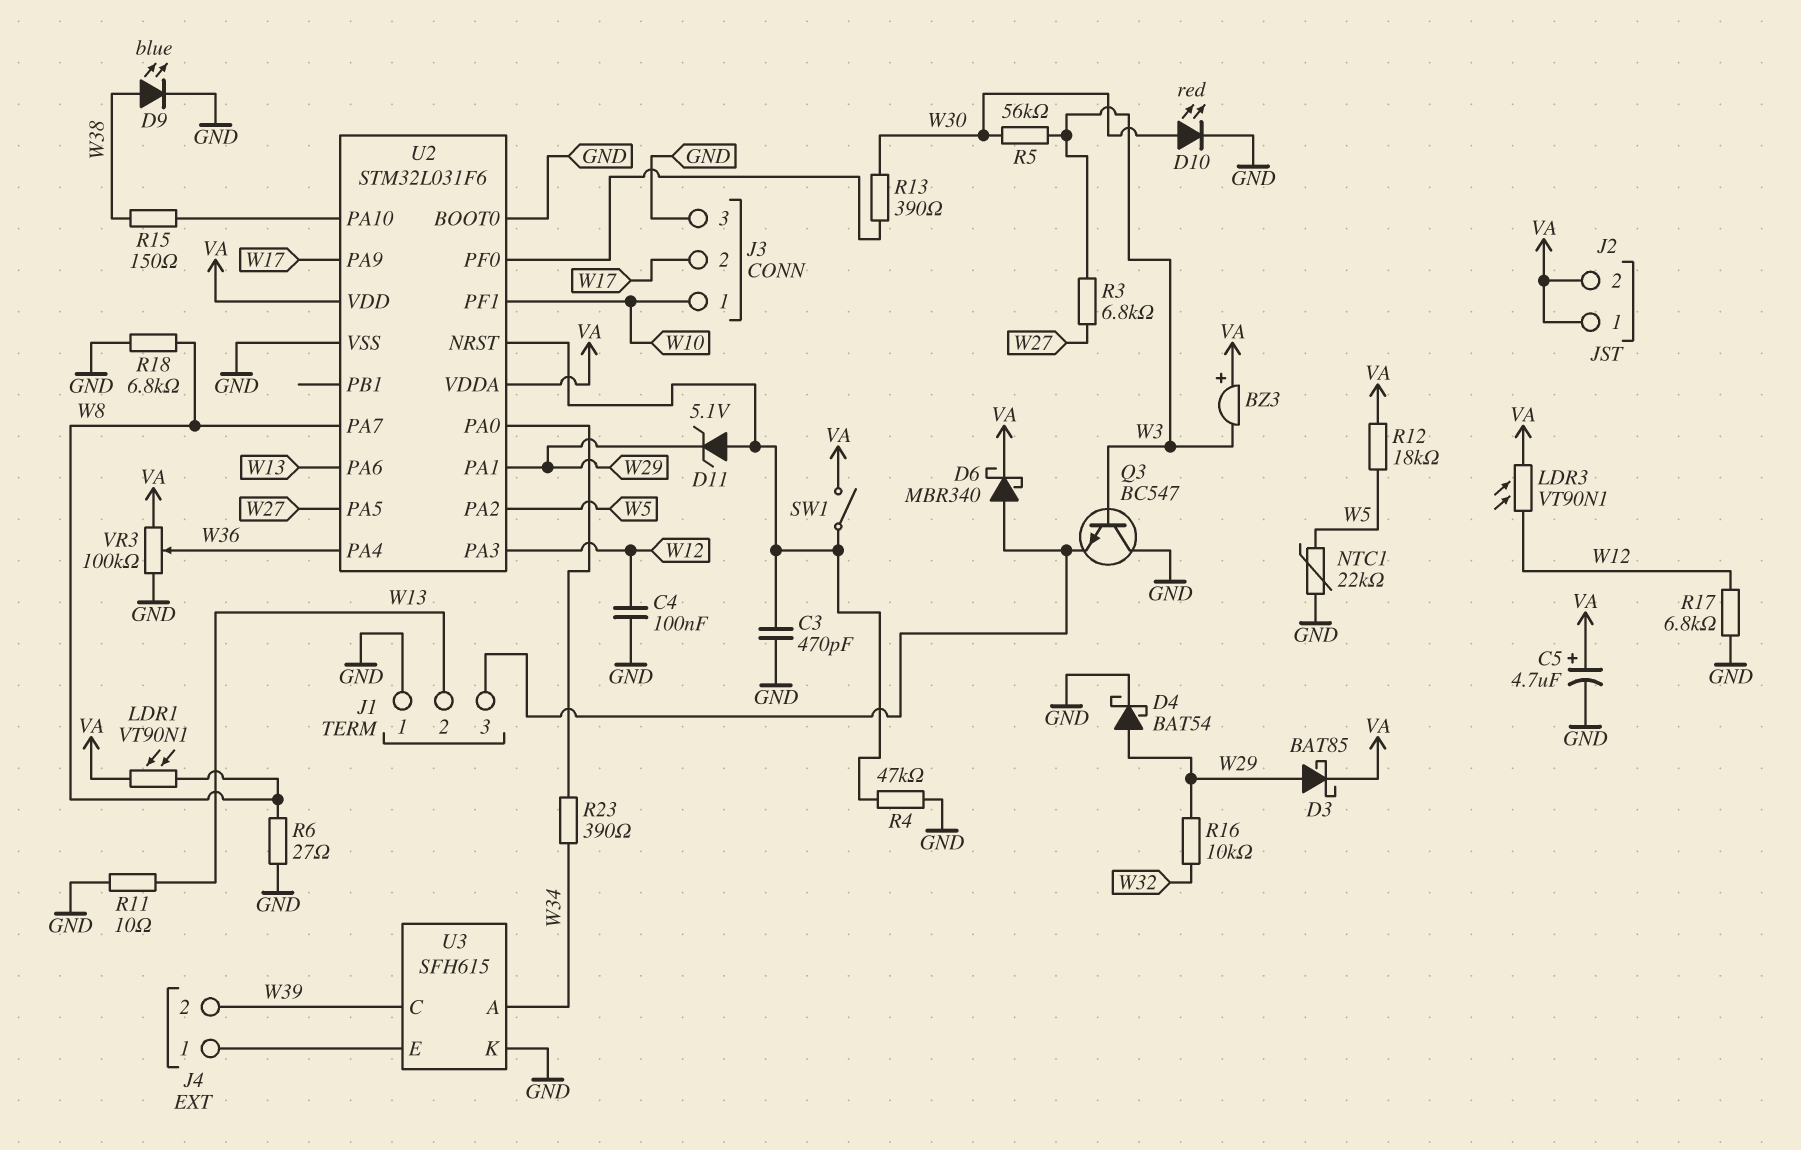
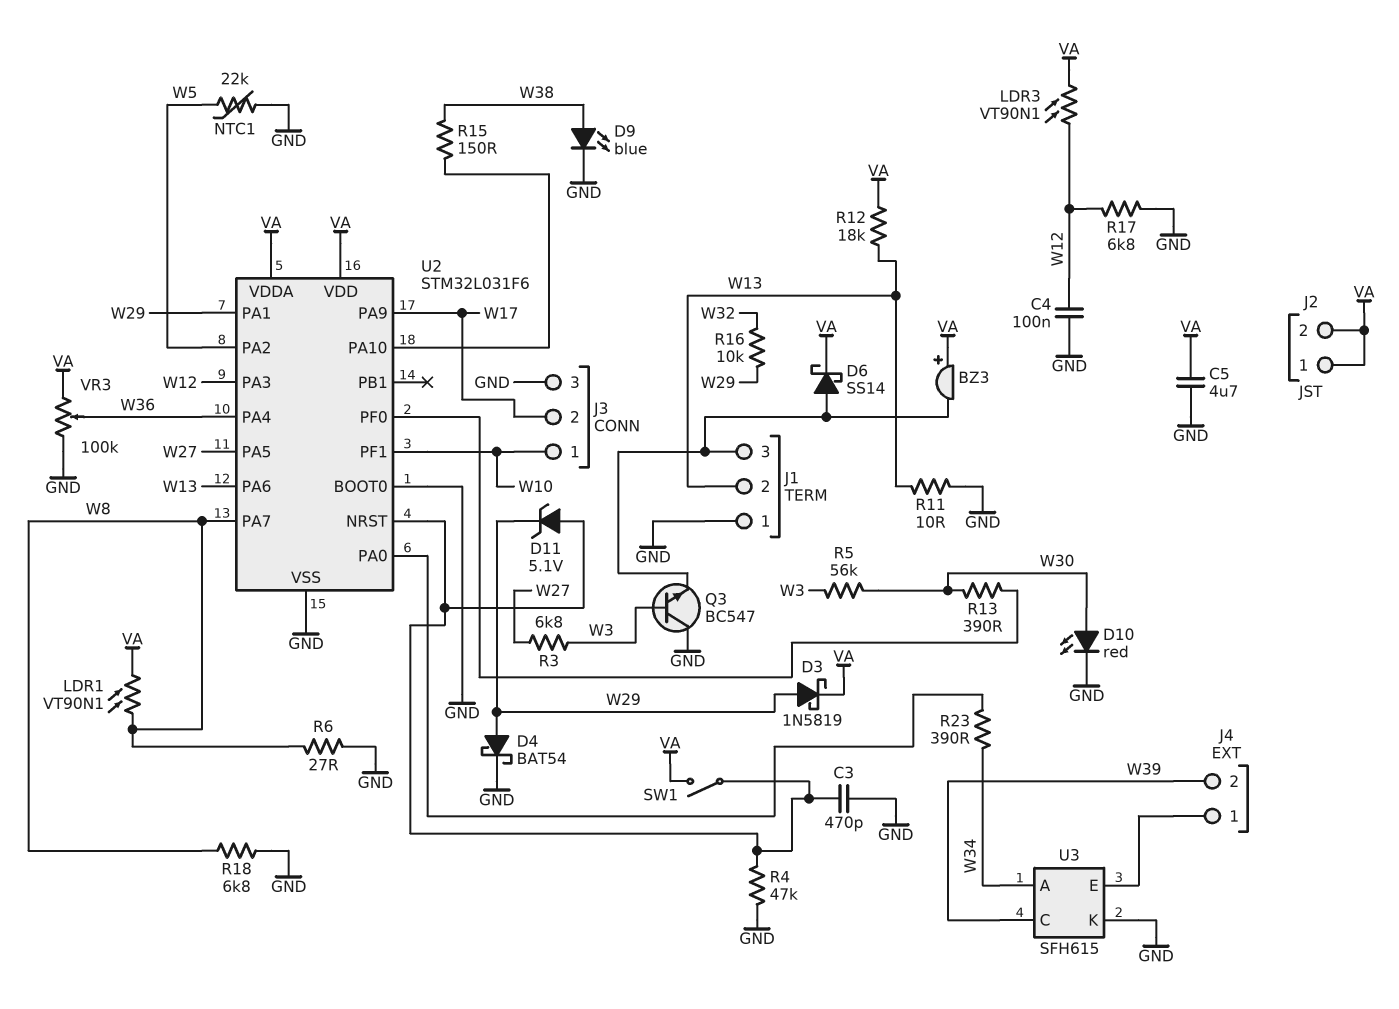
BZ3: buzzer (plus VA, minus W3) -> buzzer (plus VA, minus J1/3)
C5: 4.7uF (plus VA, minus GND) -> 4.7uF (GND, VA)
D3: schottky BAT85 (A W29, K VA) -> schottky 1N5819 (A W29, K VA)
D6: schottky MBR340 (A J1/3, K VA) -> schottky SS14 (A J1/3, K VA)
R12: 18k (VA, W5) -> 18k (VA, W13)

